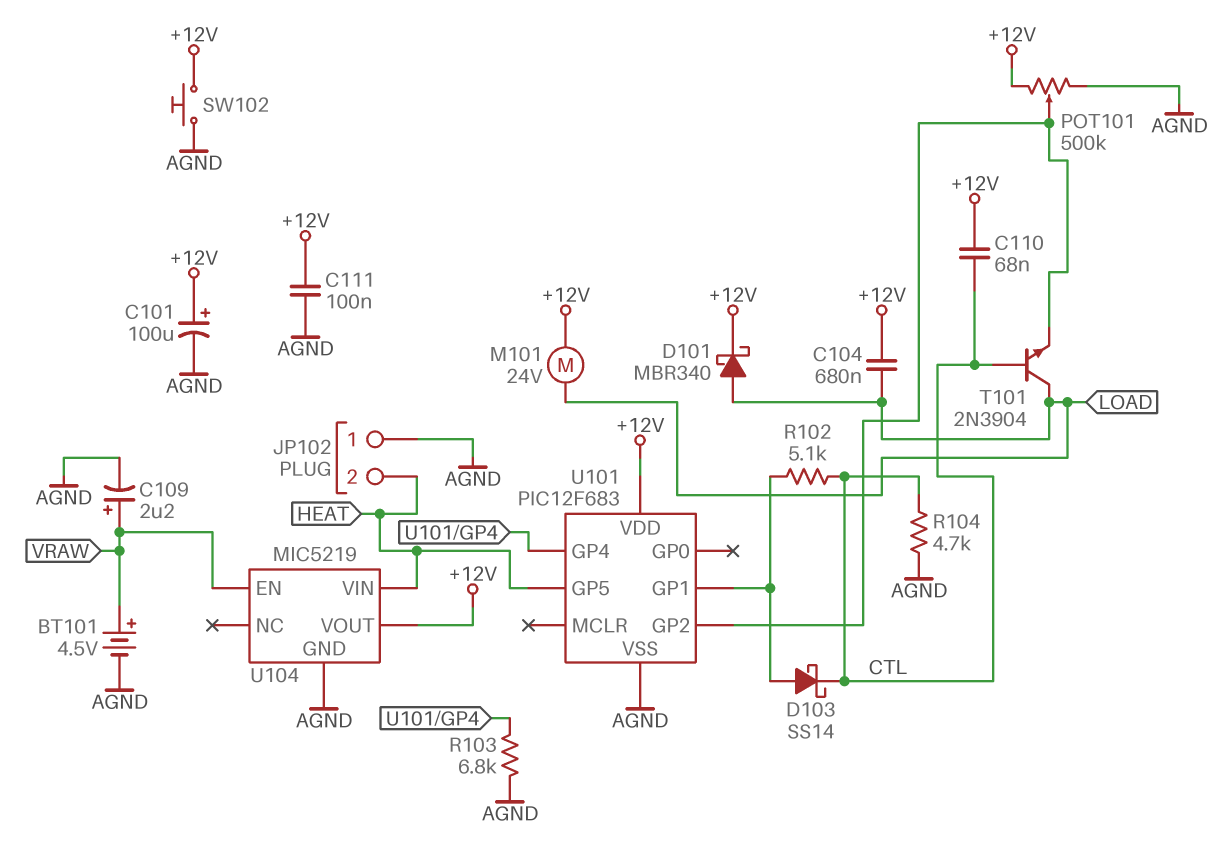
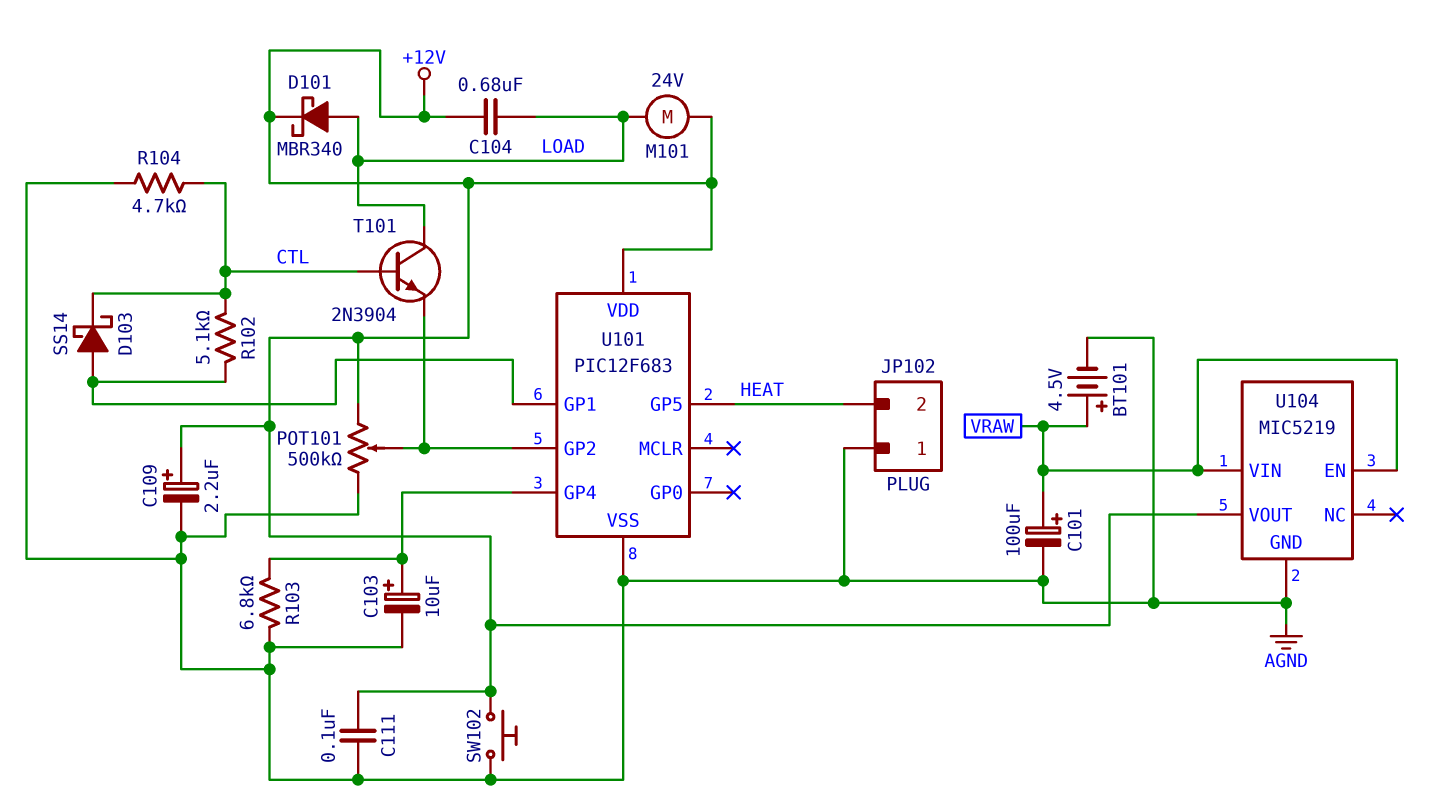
C101: 100uF (plus +12V, minus AGND) -> 100uF (plus VRAW, minus AGND)
C103: none -> 10uF (plus U101/GP4, minus AGND)
C109: 2.2uF (plus VRAW, minus AGND) -> 2.2uF (plus +12V, minus AGND)
C110: 68nF (+12V, CTL) -> none
U104 pin VIN: HEAT -> VRAW

